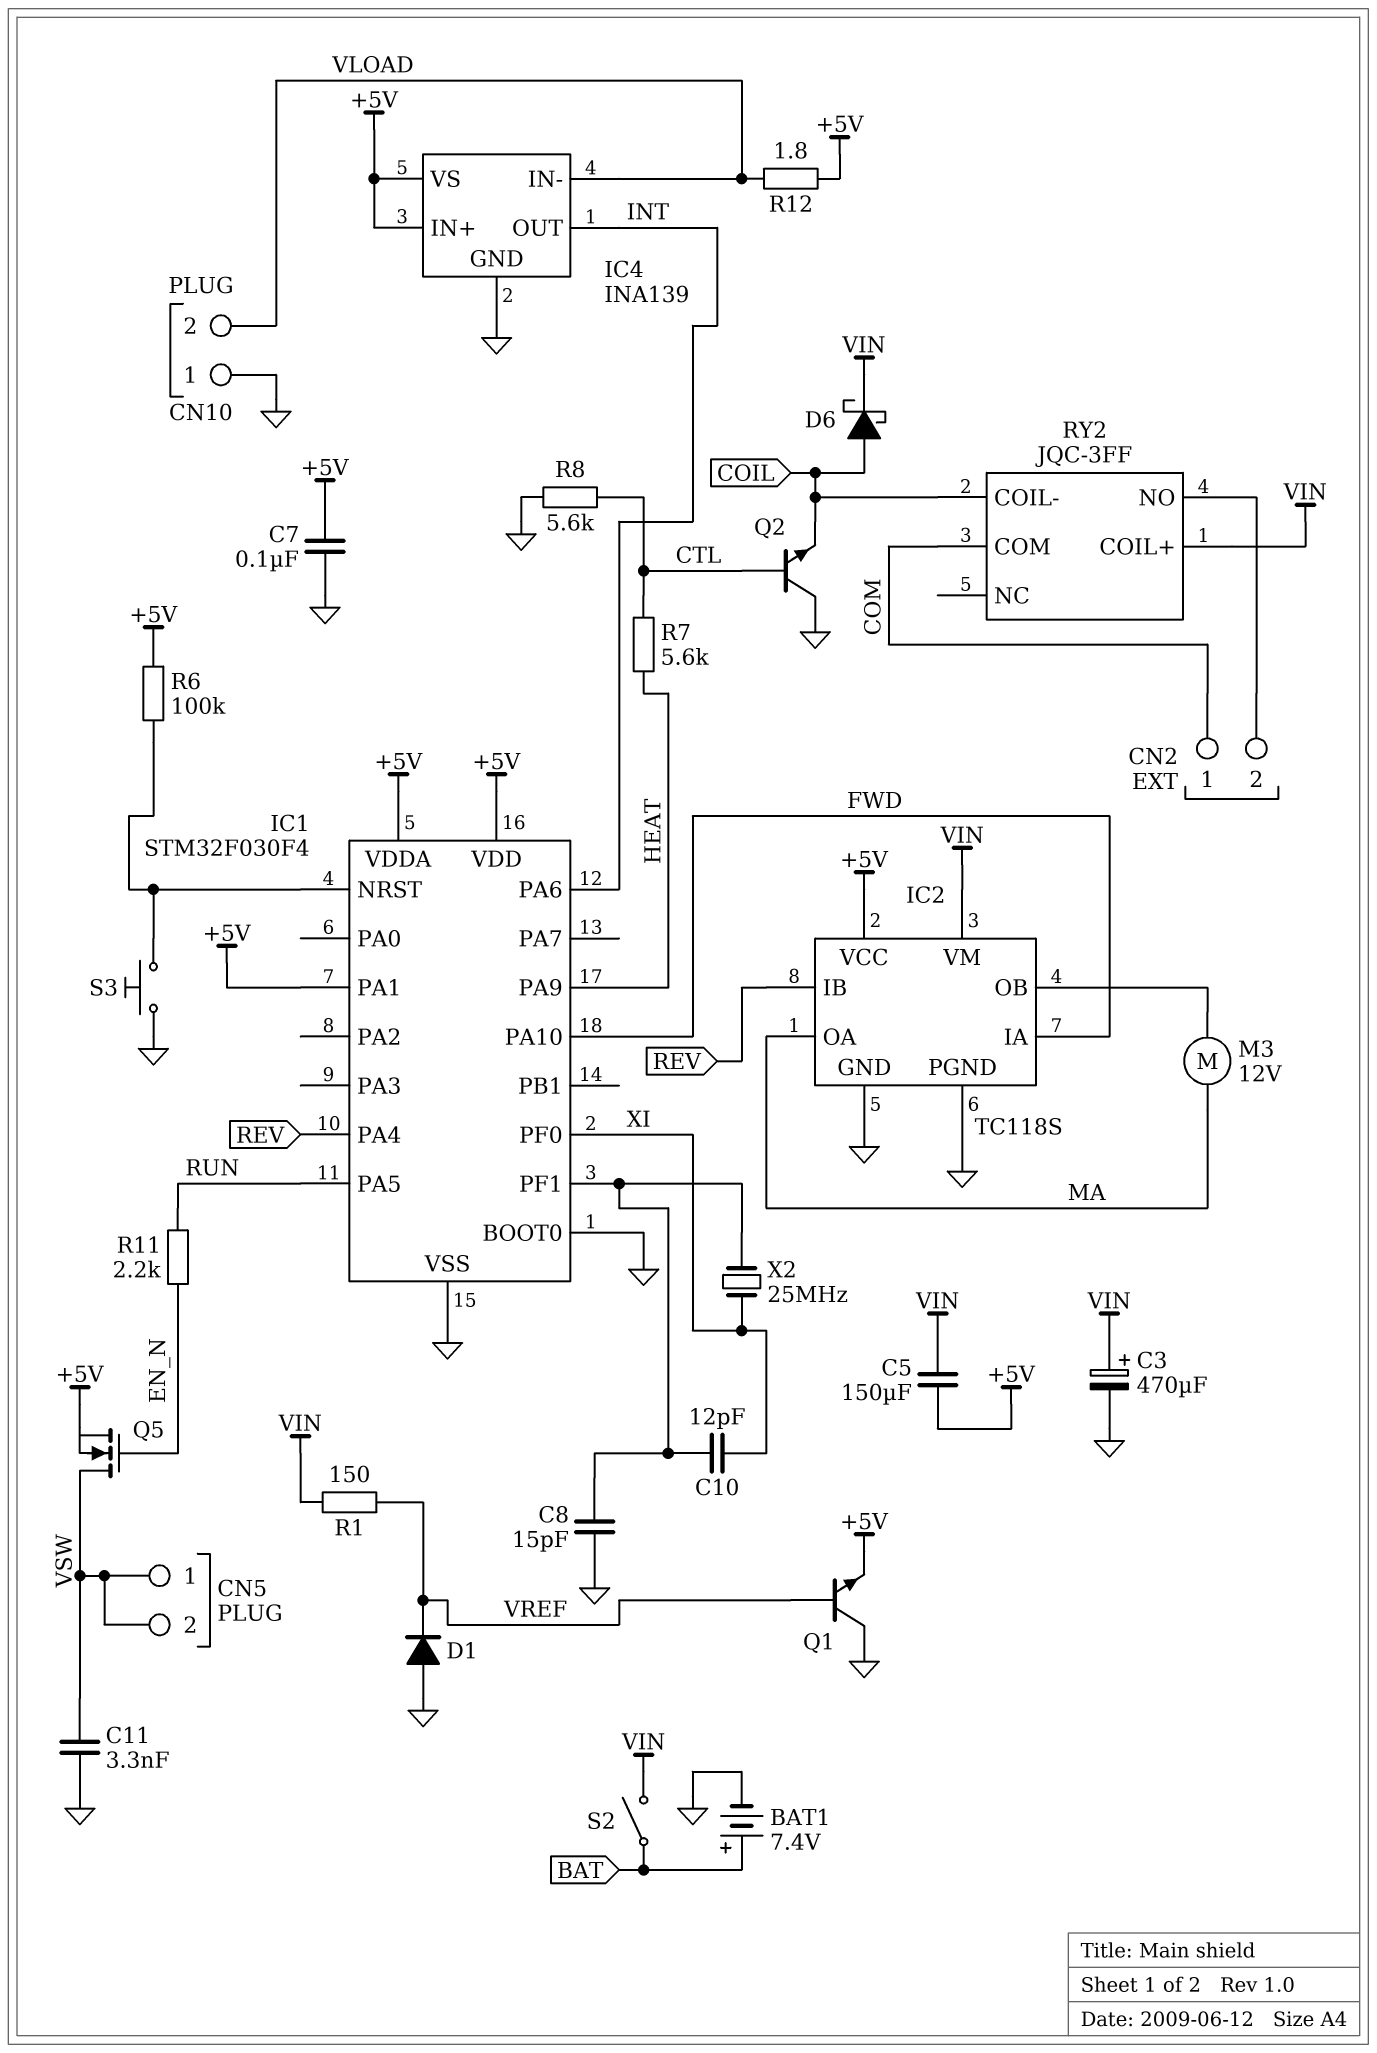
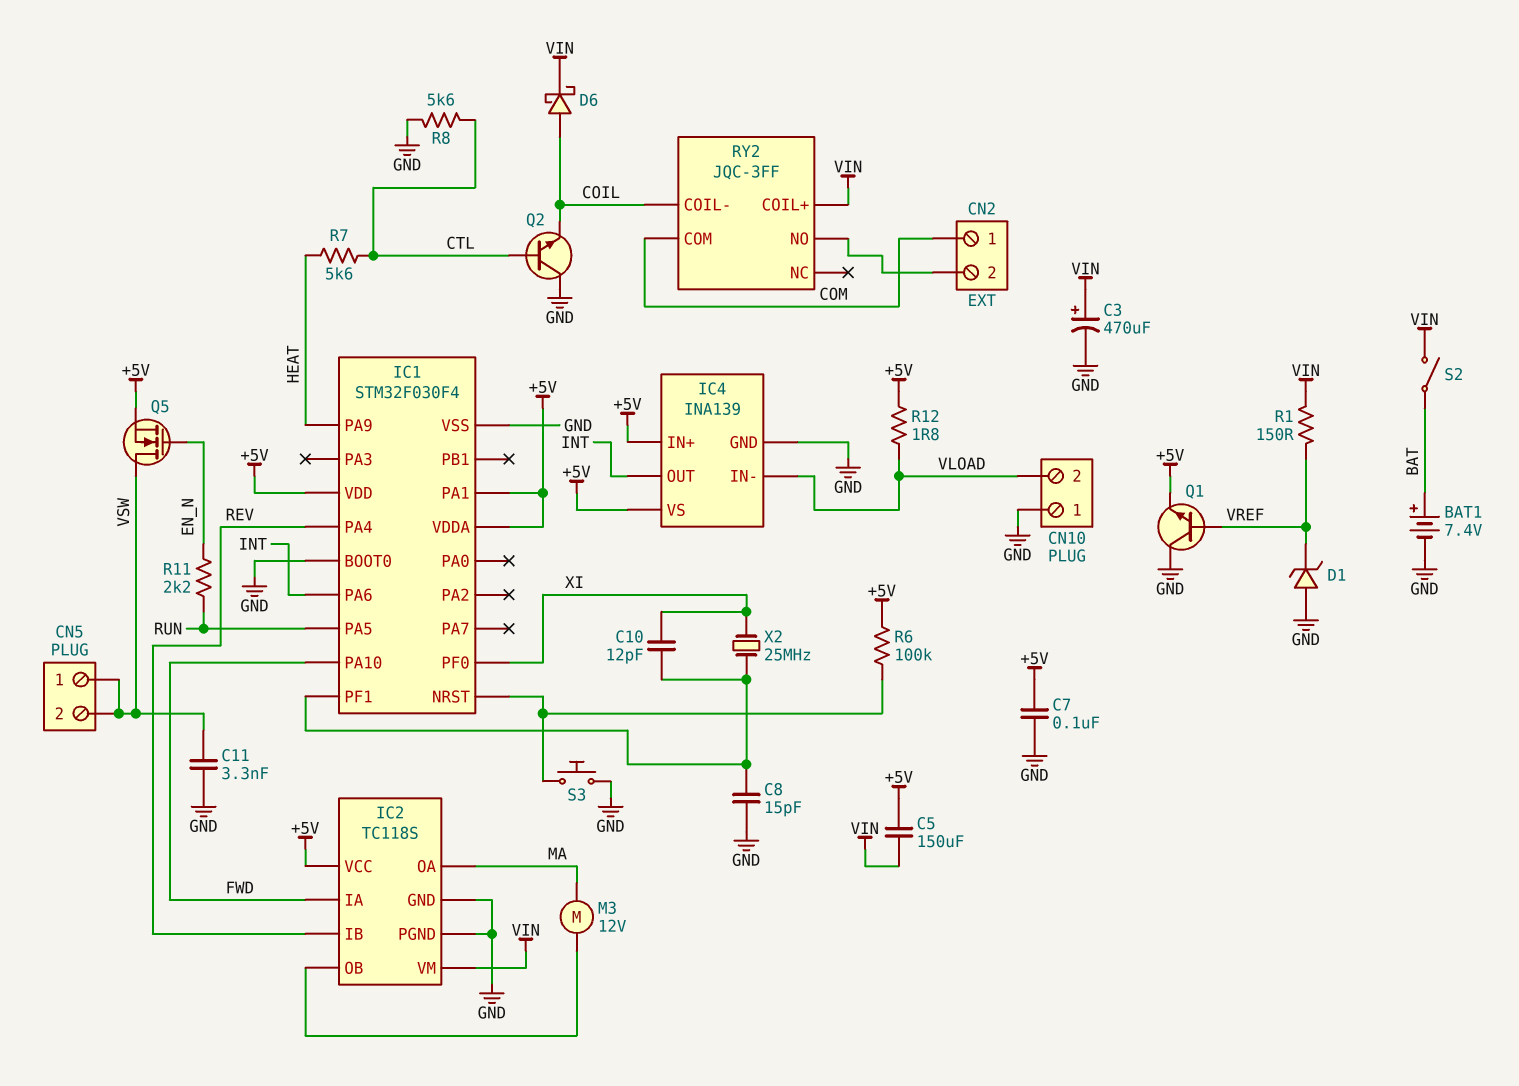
D1: diode (A GND, K VREF) -> zener (A GND, K VREF)

